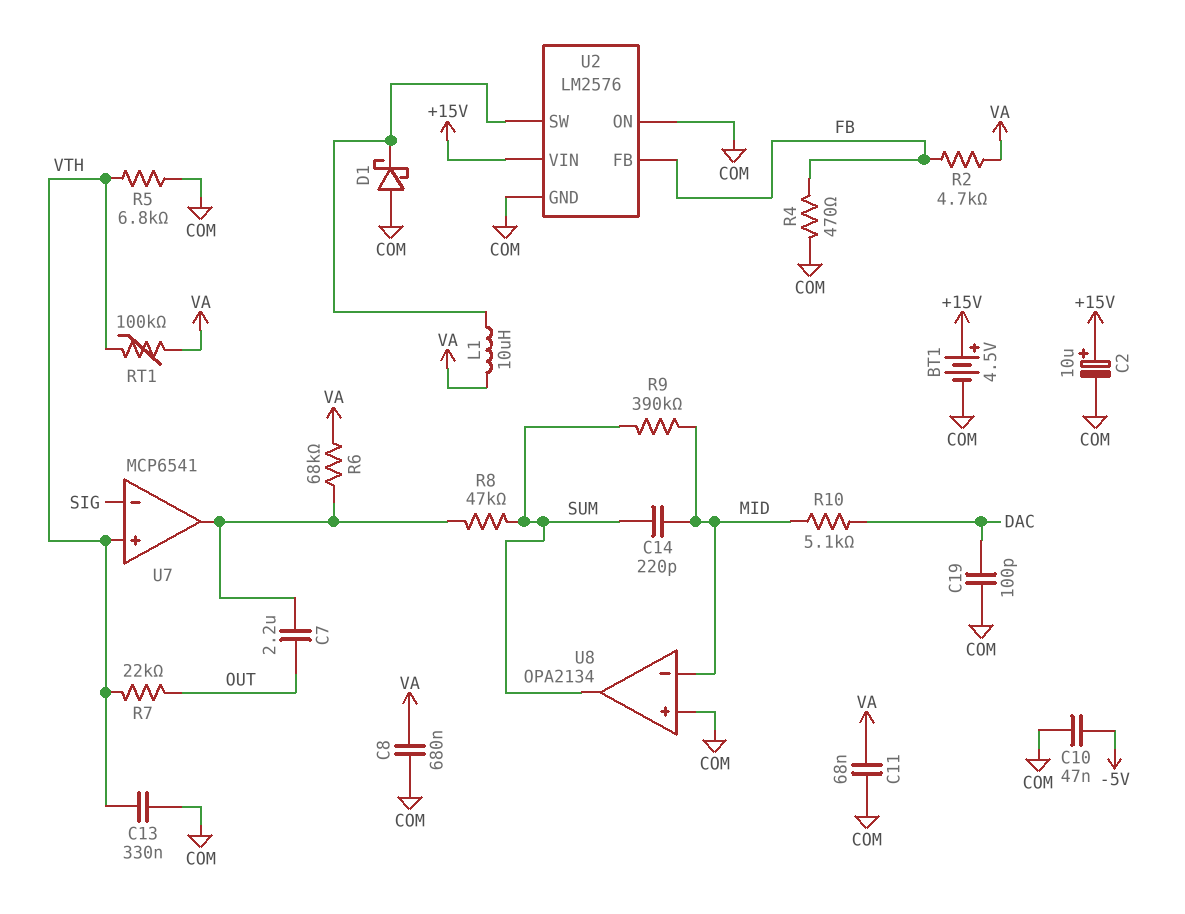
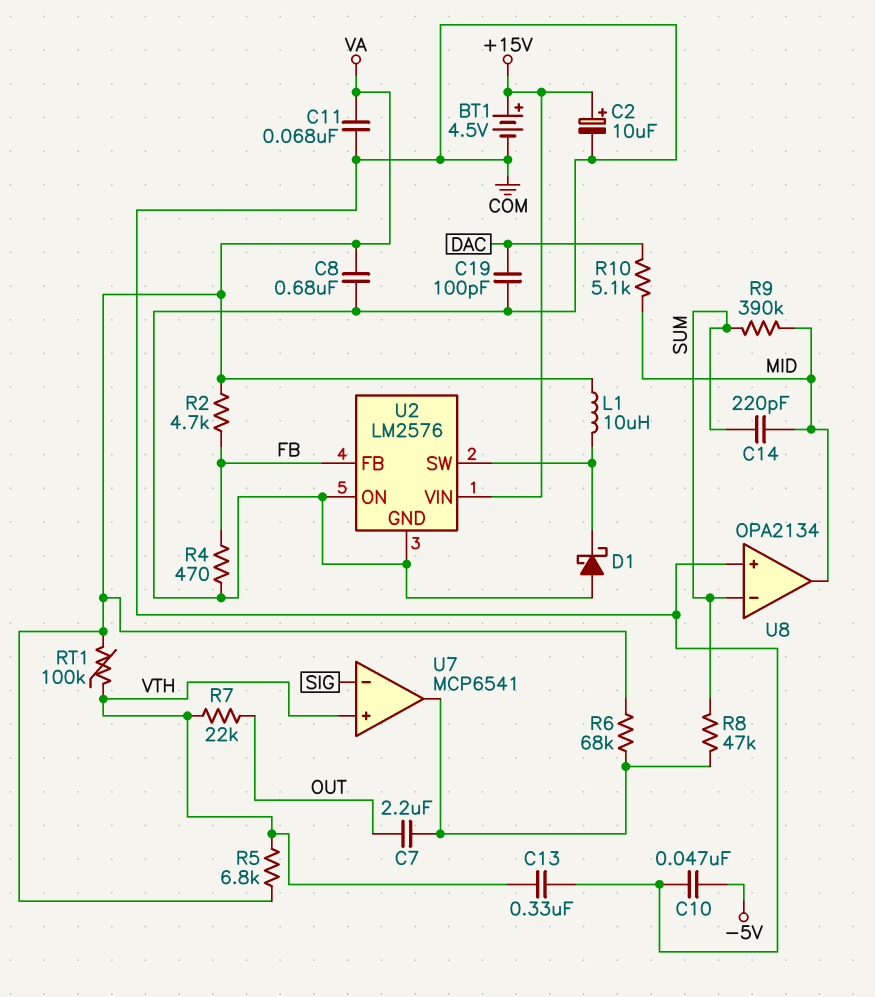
R5: 6.8k (COM, VTH) -> 6.8k (VA, VTH)
U8 pin in-: MID -> SUM
U8 pin out: SUM -> MID

